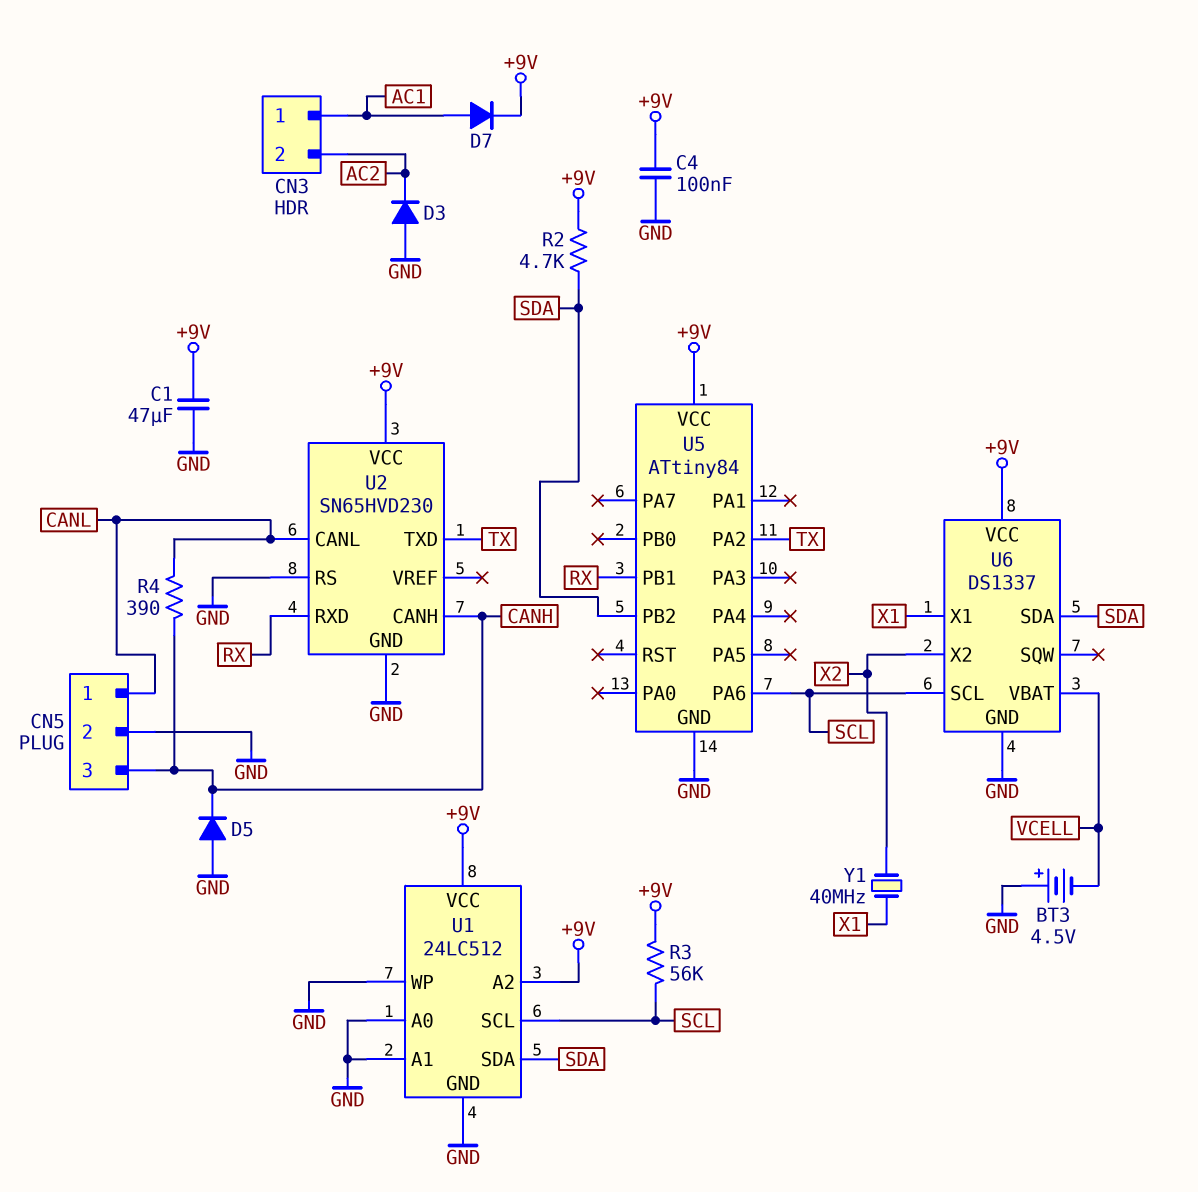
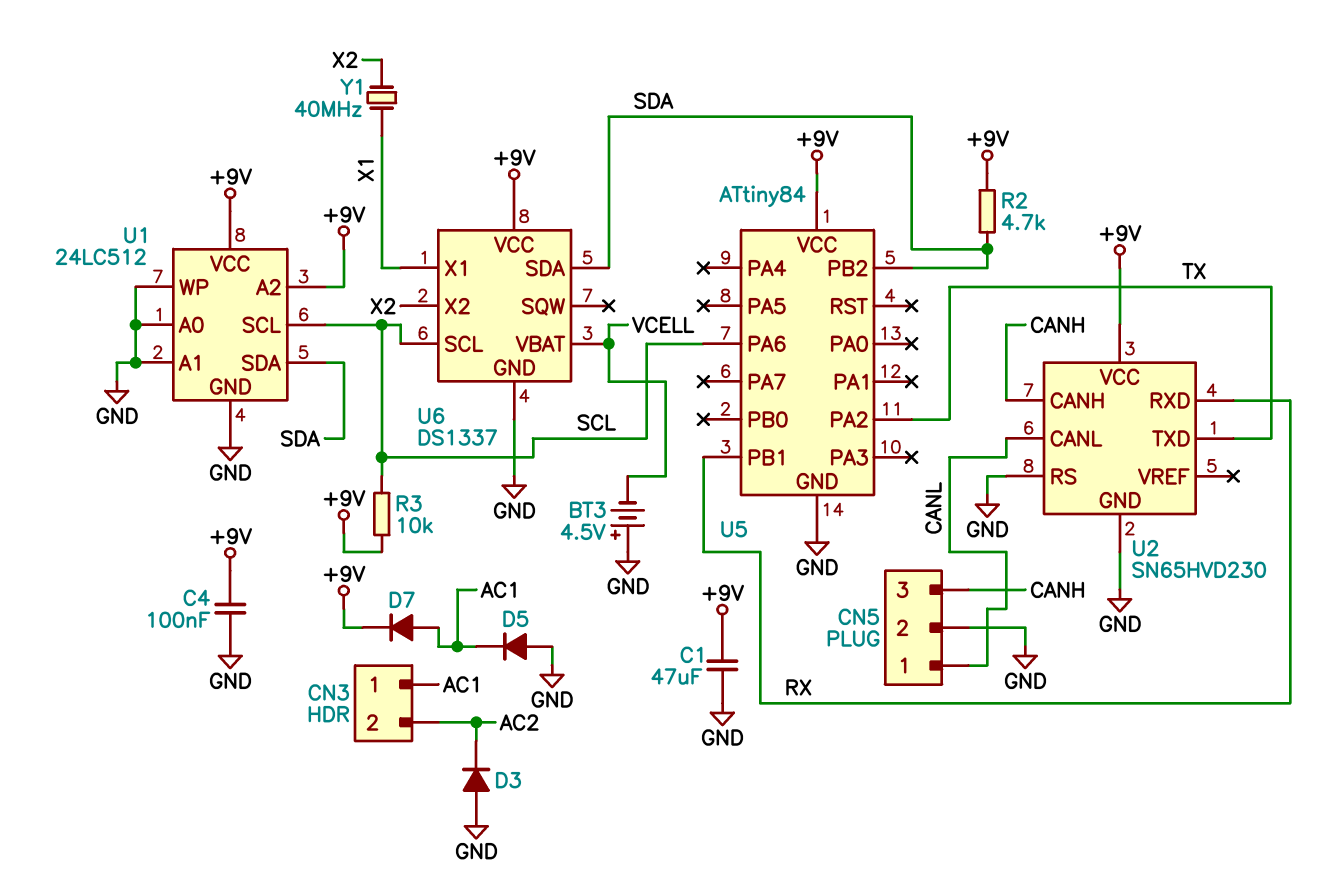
D5: diode (A GND, K CANH) -> diode (A GND, K AC1)
R3: 56k (+9V, SCL) -> 10k (+9V, SCL)
R4: 390 (CANH, CANL) -> none

